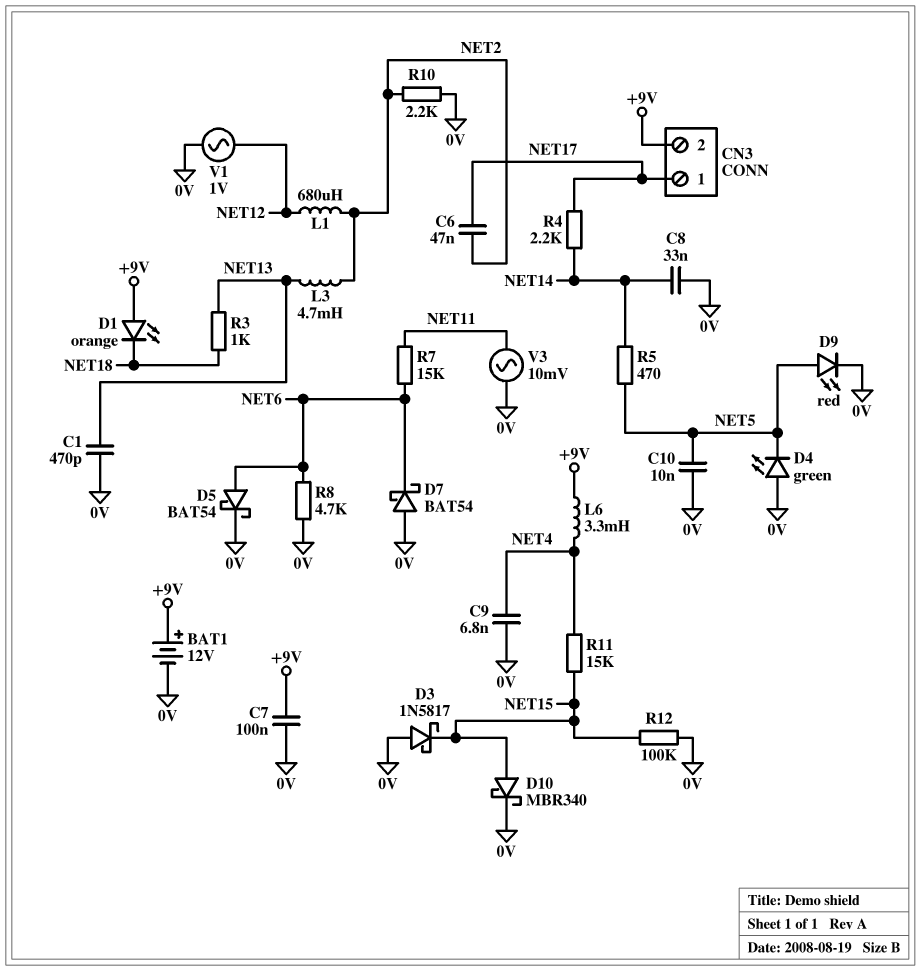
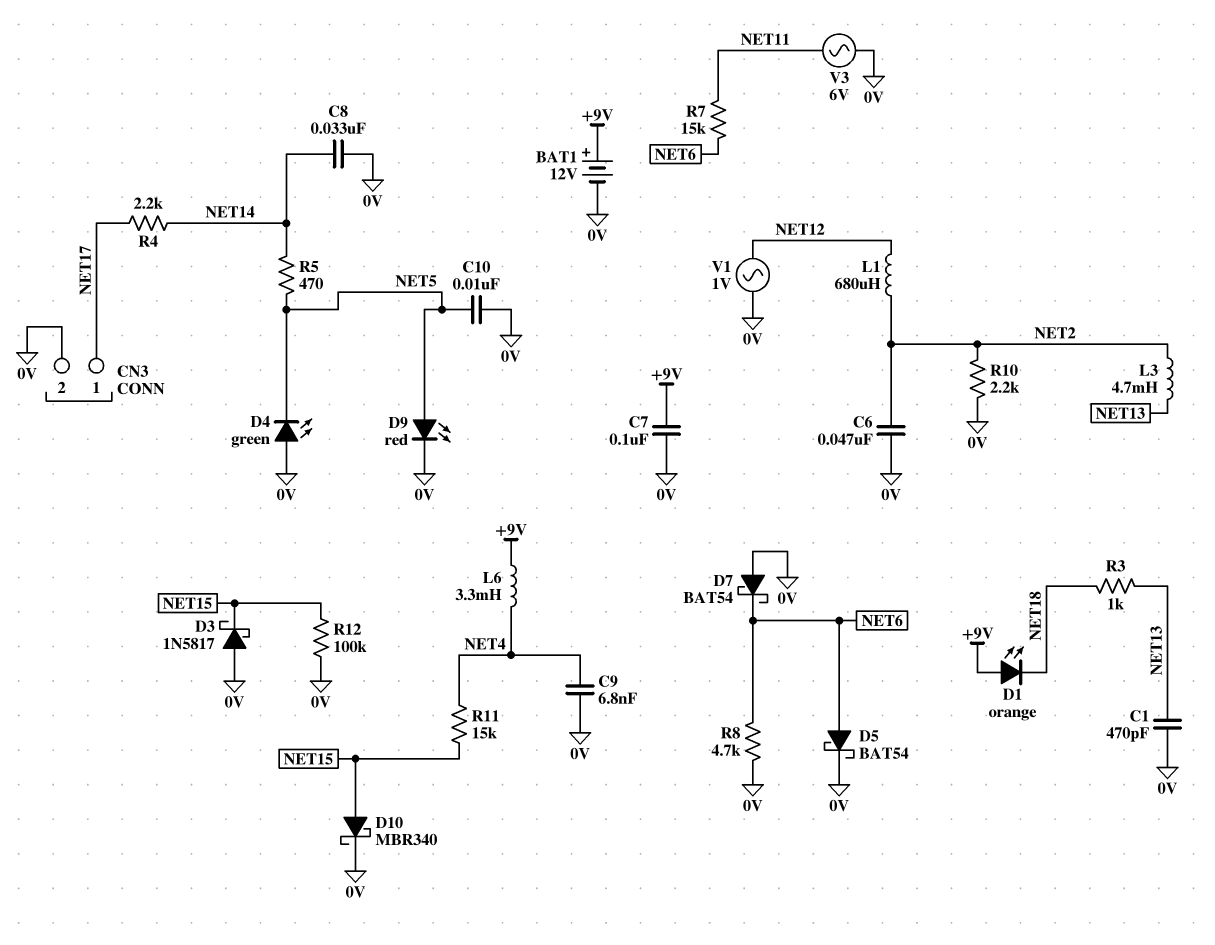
C6: 47nF (NET2, NET17) -> 47nF (0V, NET2)
CN3 pin 2: +9V -> 0V
V3: AC 10mV (0V, NET11) -> AC 6V (0V, NET11)

